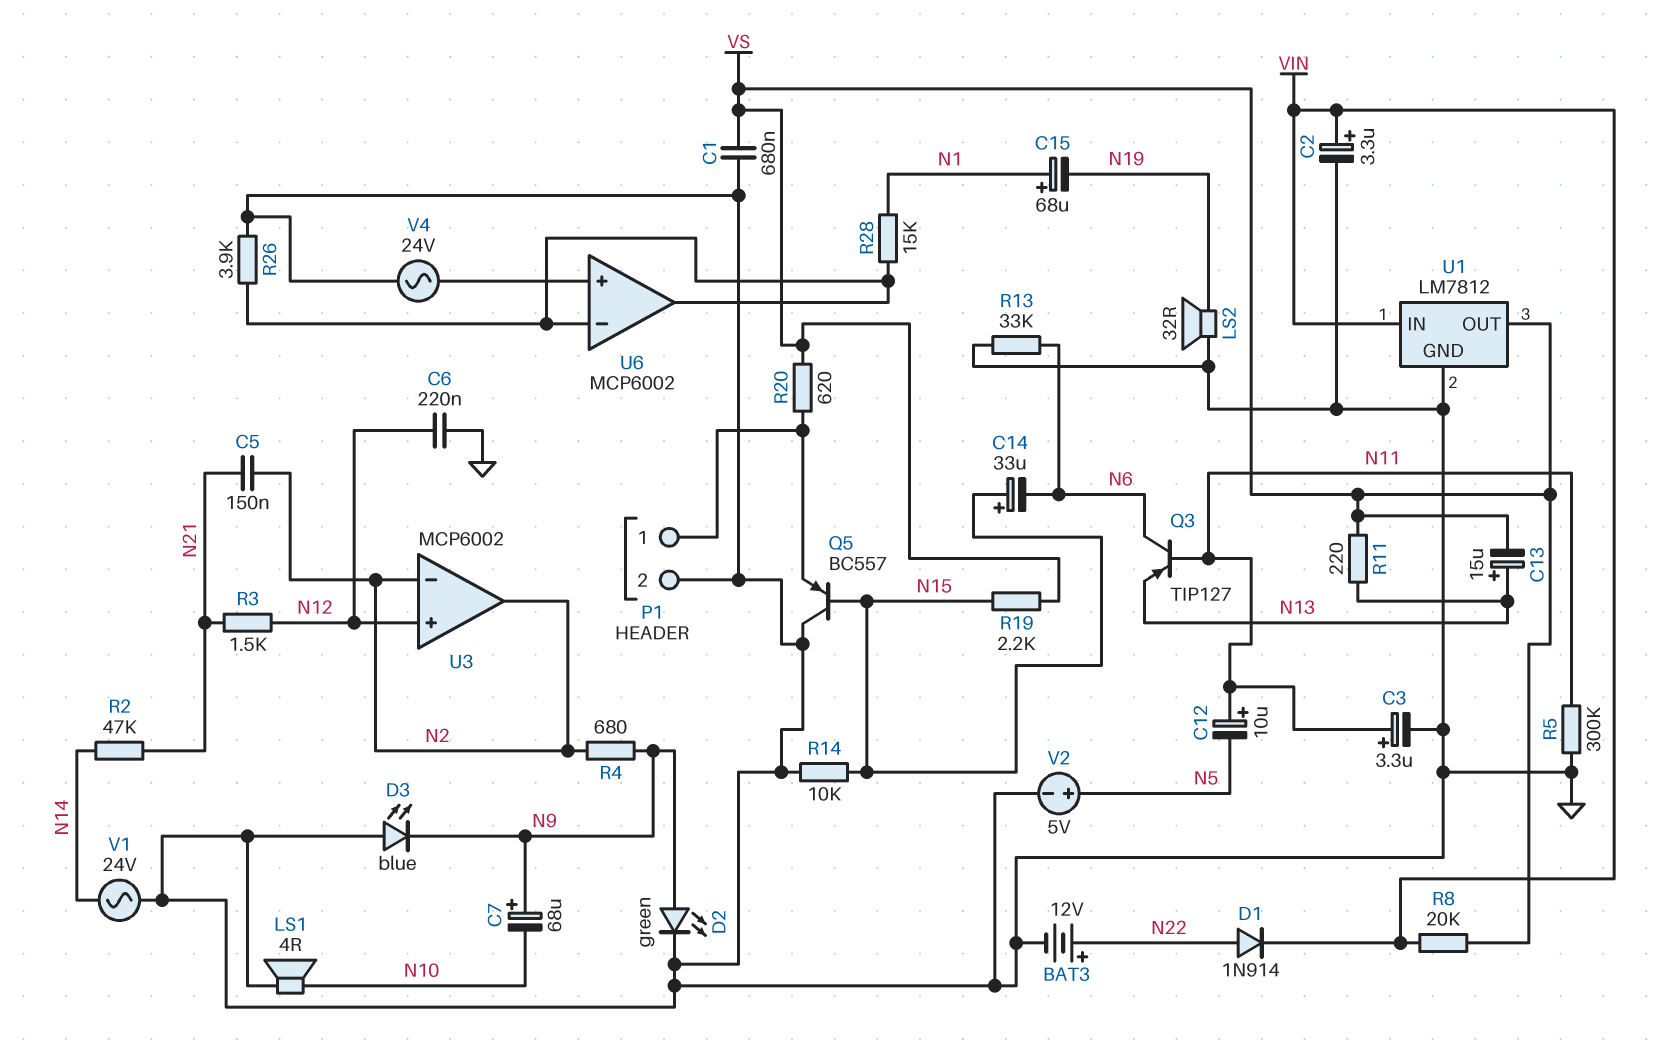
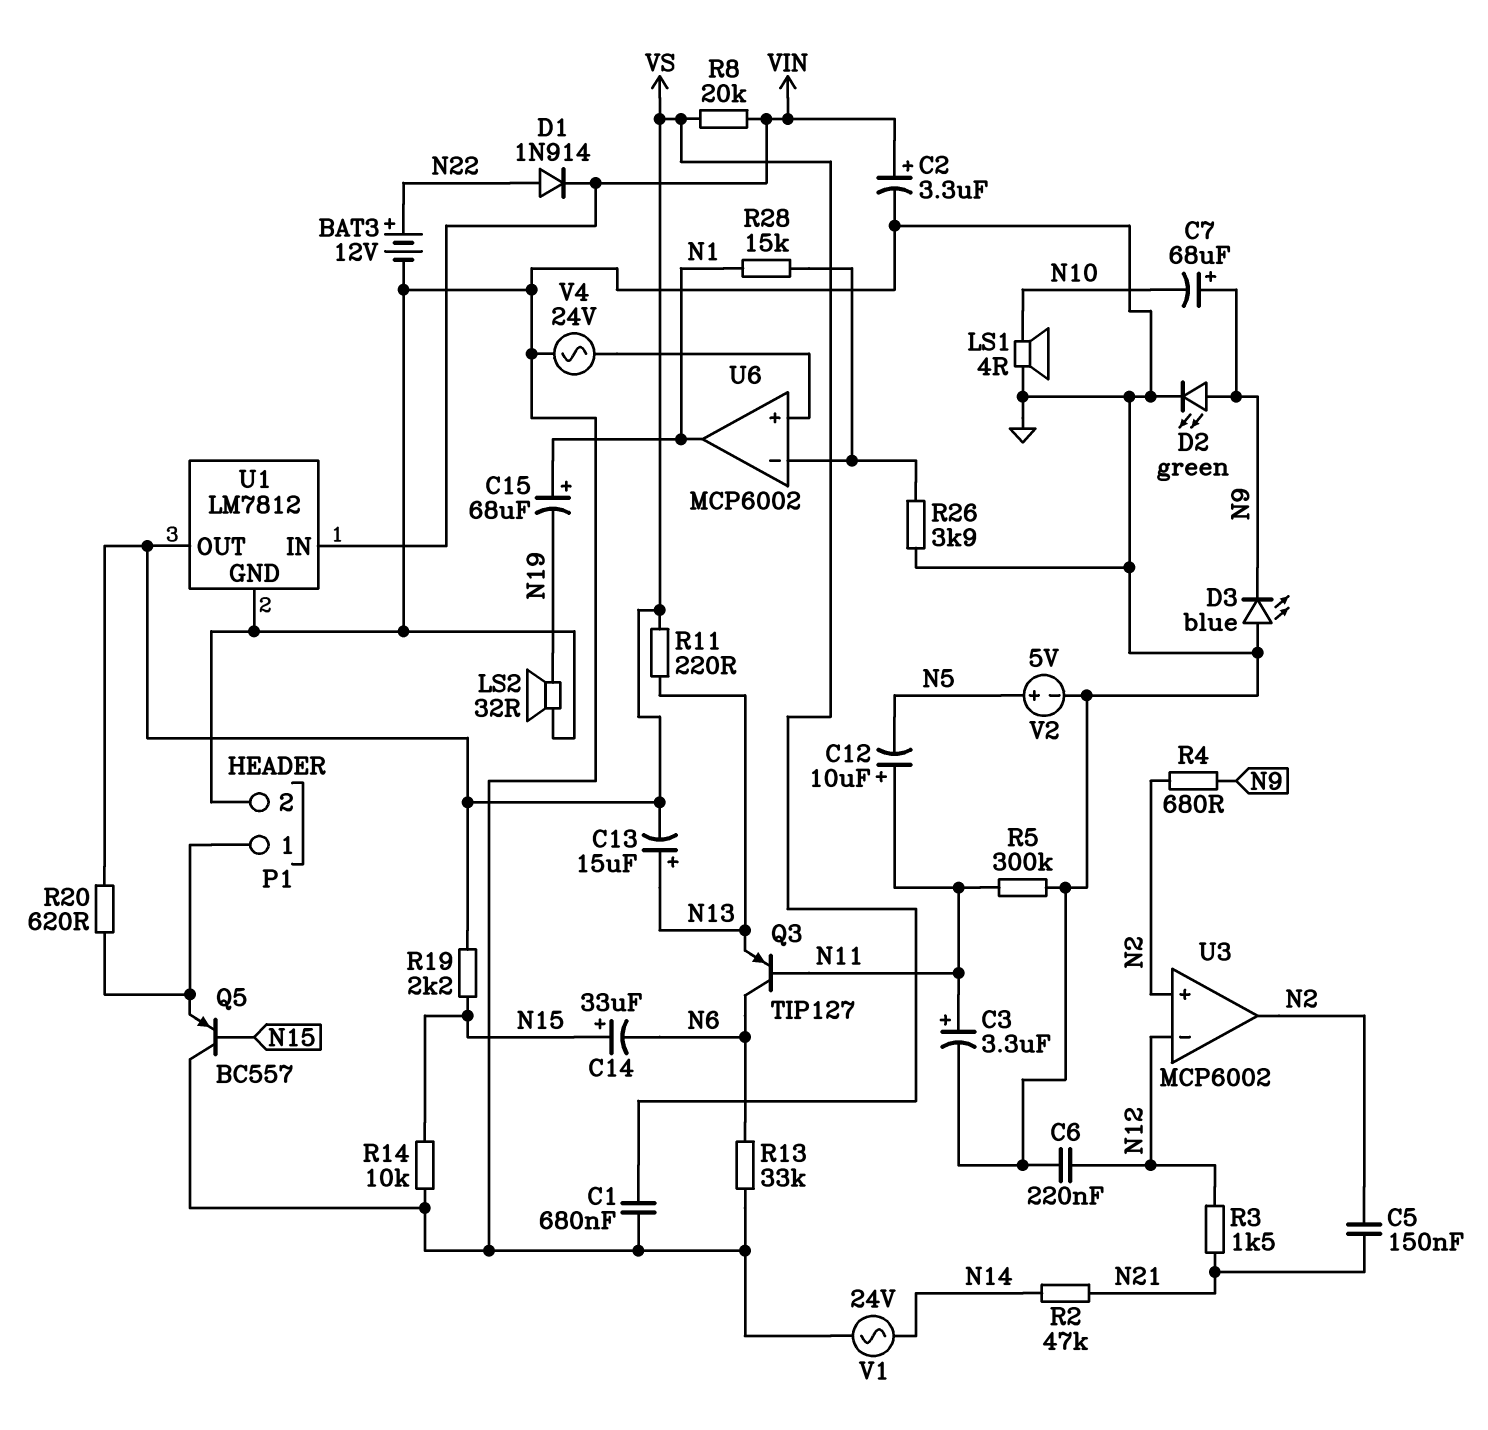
U3 pin in+: N12 -> N2
U3 pin in-: N2 -> N12
U6 pin out: U6/in- -> N1

